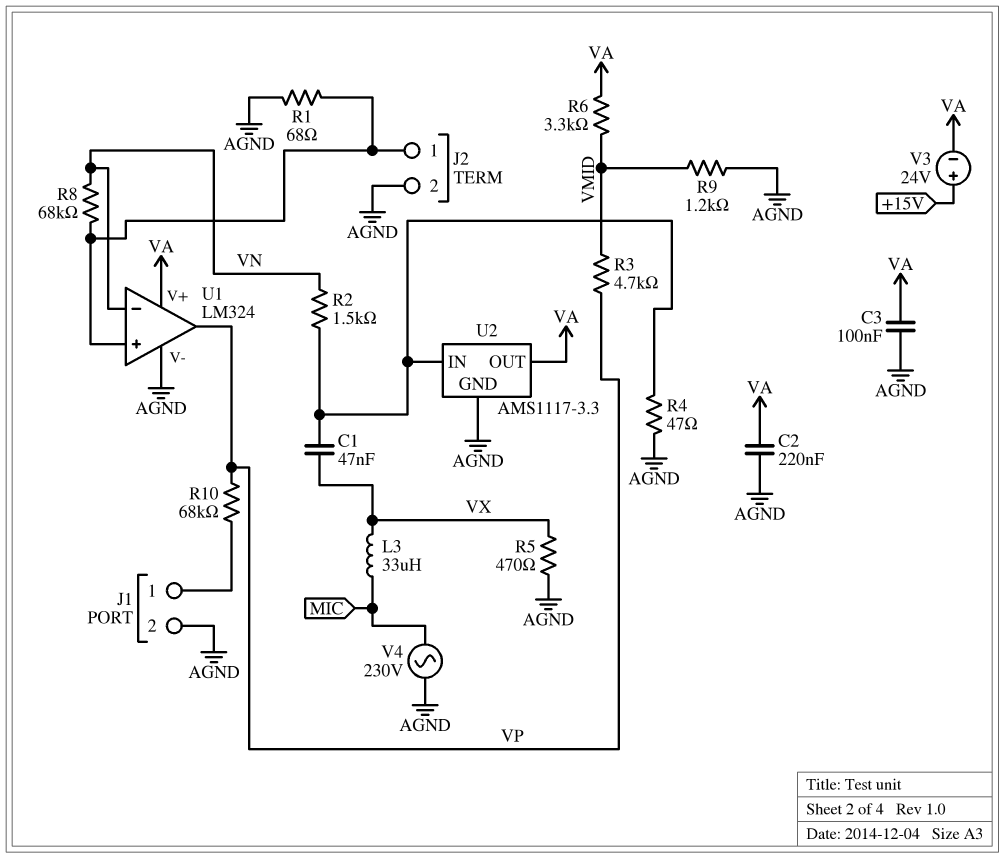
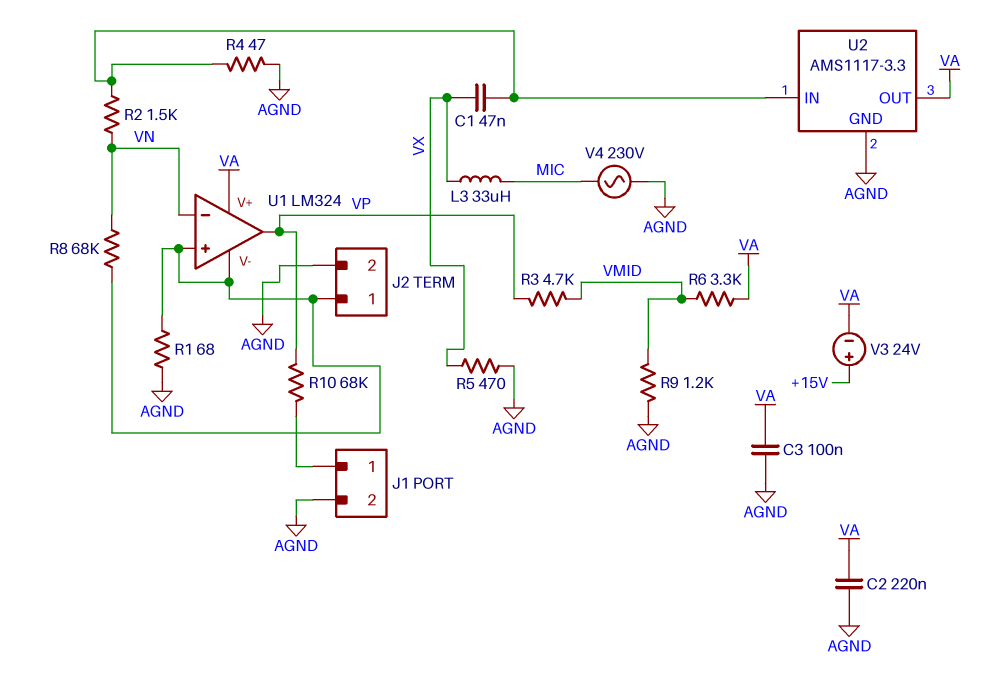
U1 pin V-: AGND -> J2/1

